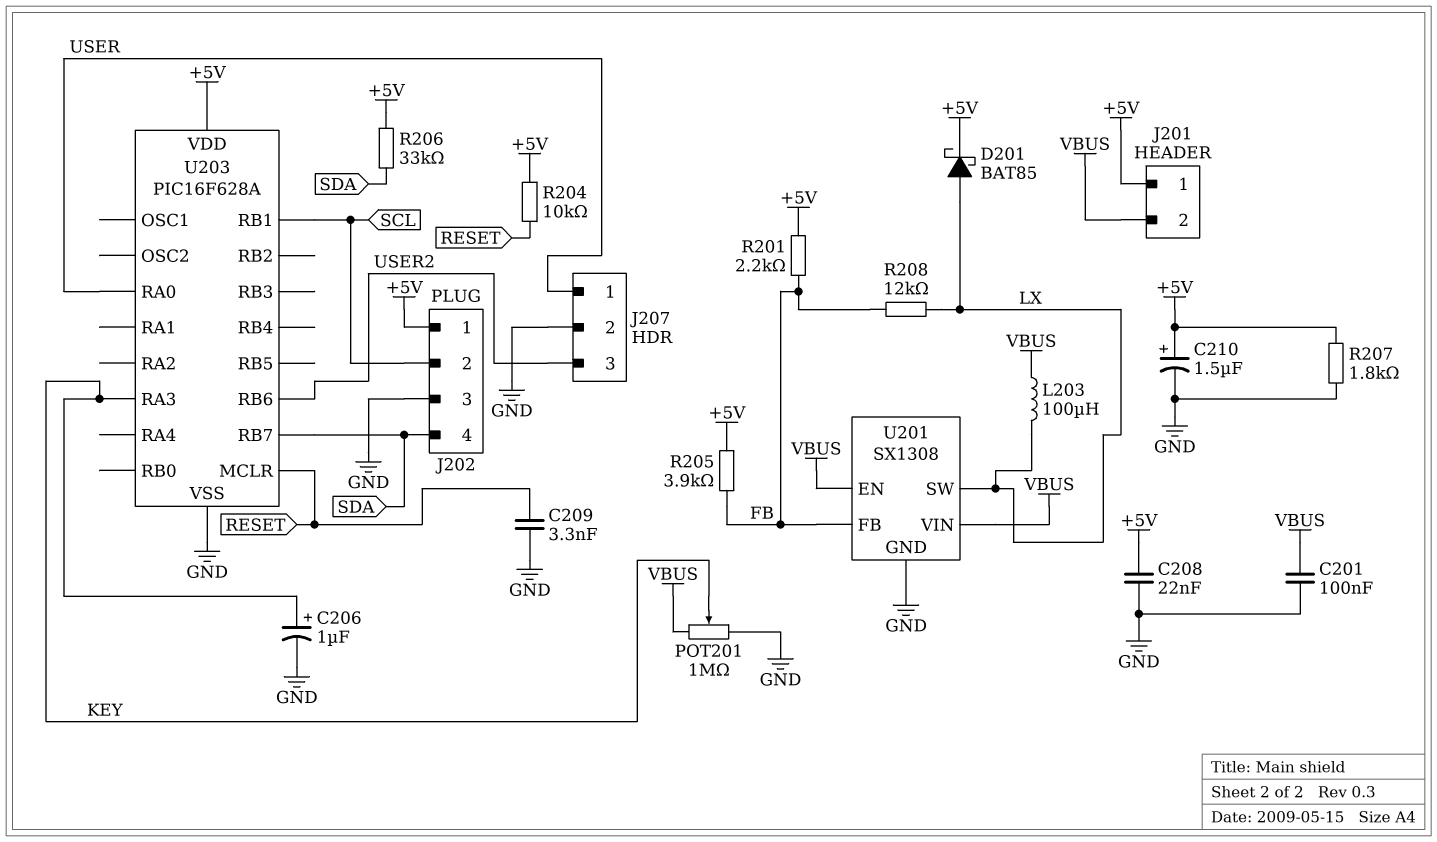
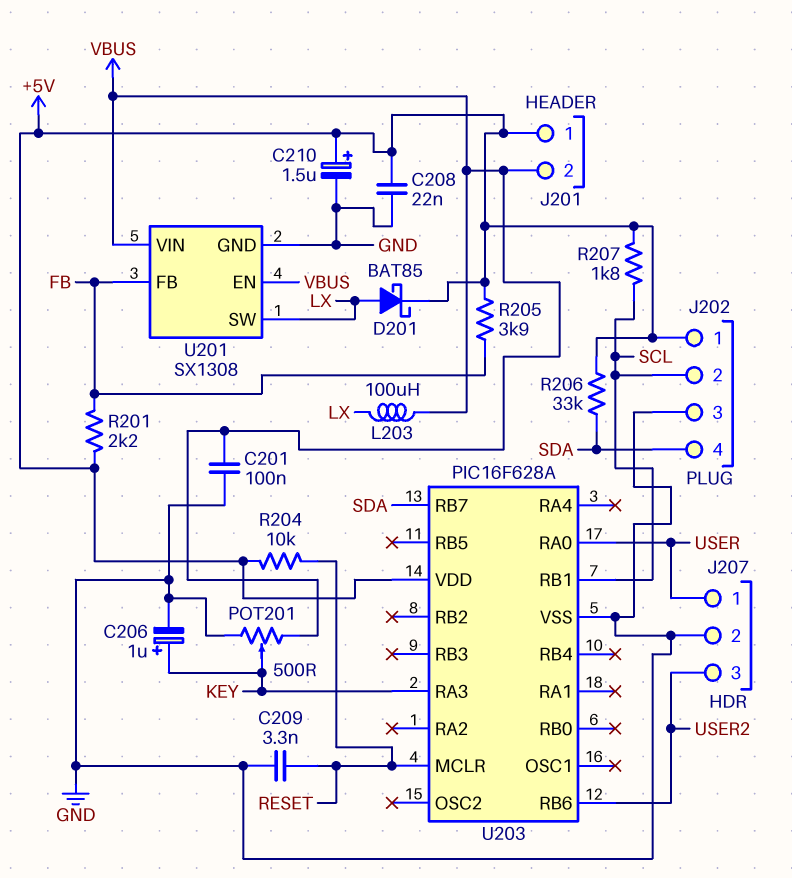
POT201: 1M (GND, VBUS, wiper KEY) -> 500 (GND, VBUS, wiper KEY)
R207: 1.8k (+5V, GND) -> 1.8k (+5V, SCL)
R208: 12k (FB, LX) -> none

